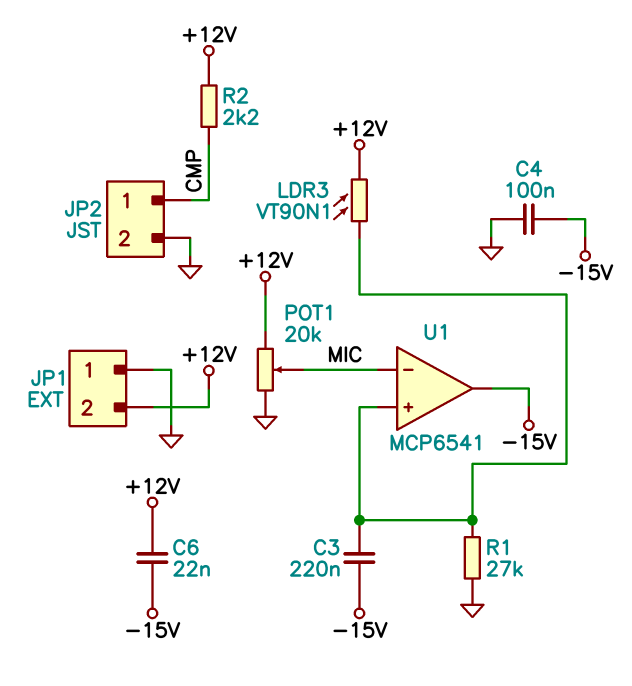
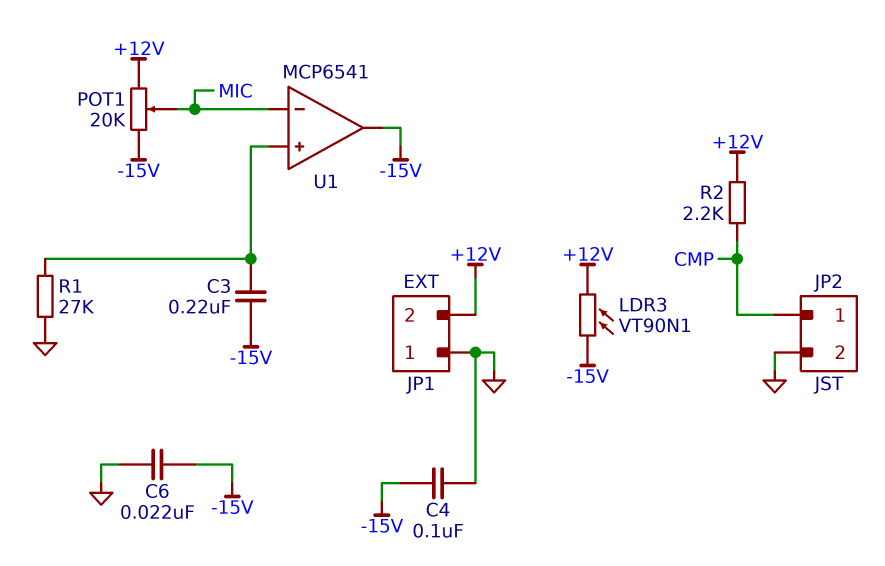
C6: 22nF (+12V, -15V) -> 22nF (-15V, GND)
LDR3: VT90N1 (+12V, U1/in+) -> VT90N1 (+12V, -15V)
POT1: 20k (+12V, GND, wiper MIC) -> 20k (+12V, -15V, wiper MIC)

